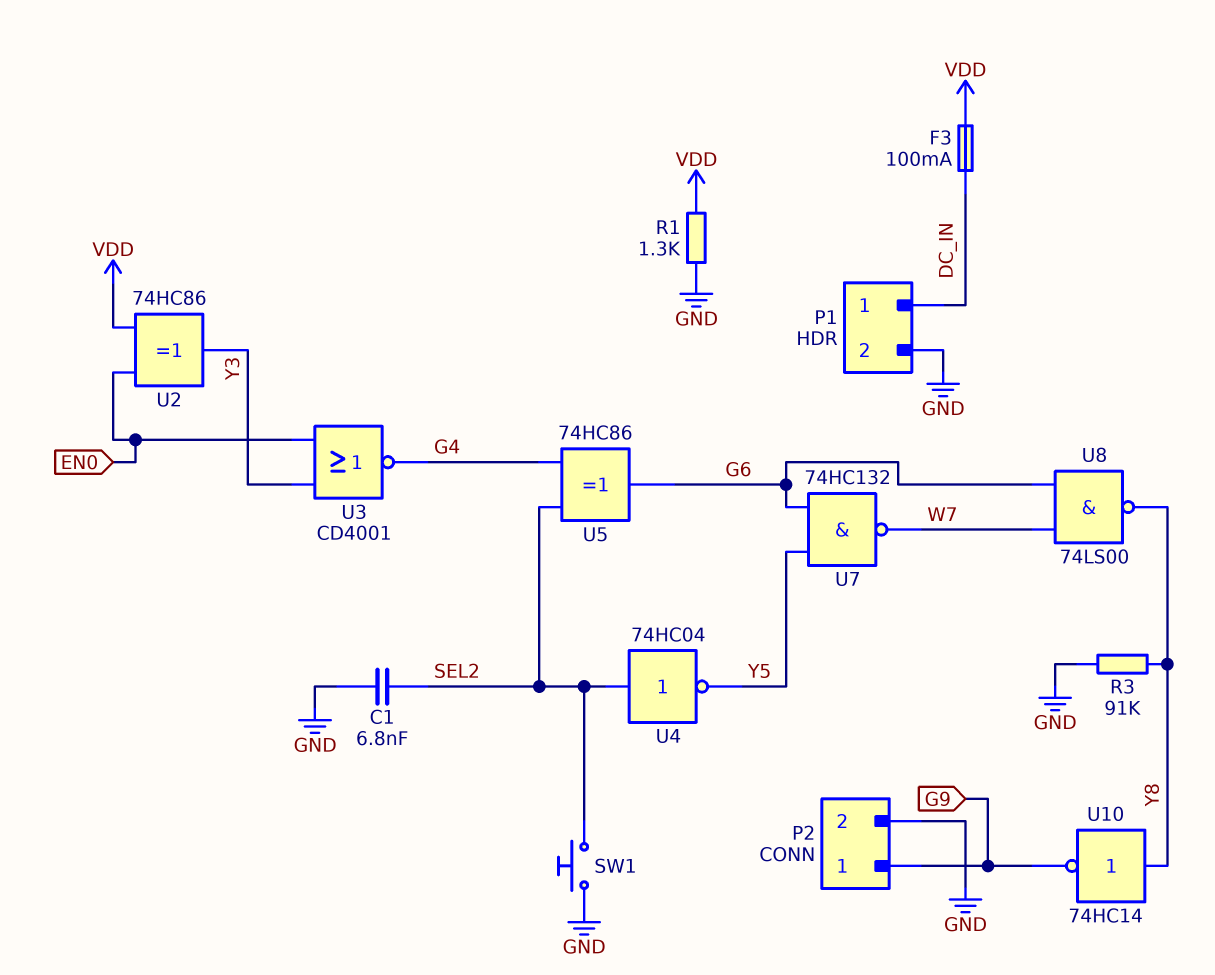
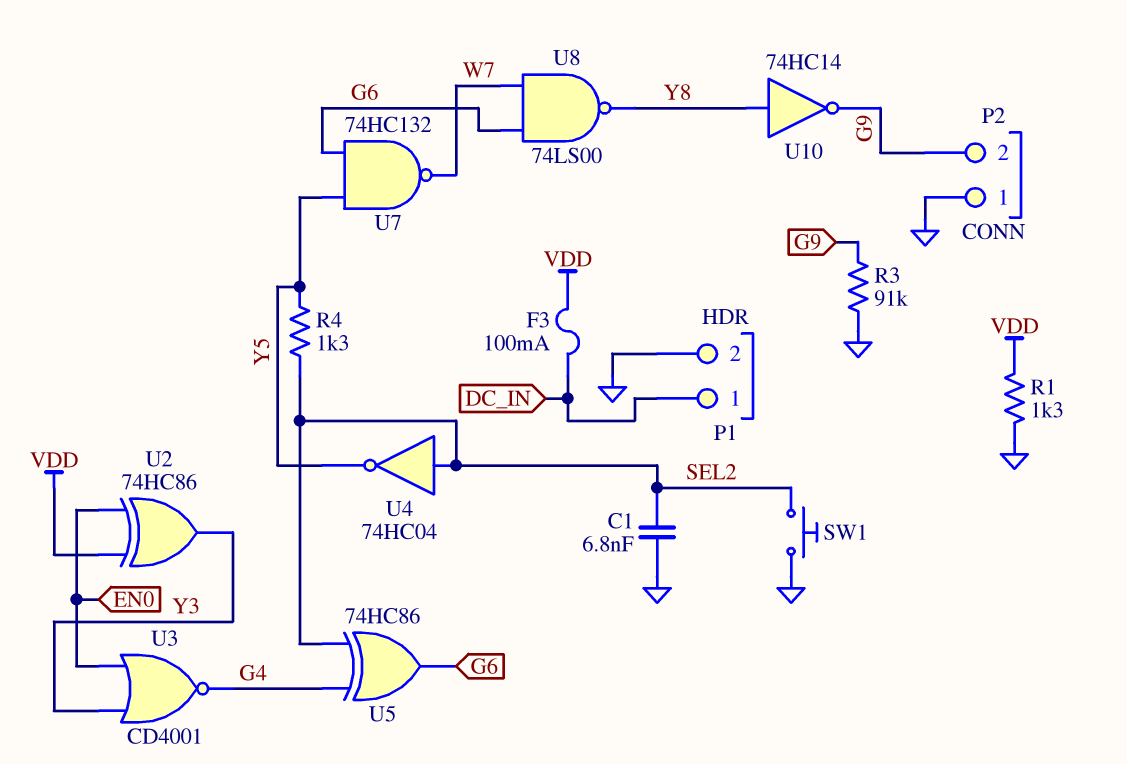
P2 pin 1: G9 -> GND
P2 pin 2: GND -> G9
R3: 91k (GND, Y8) -> 91k (G9, GND)
R4: none -> 1.3k (SEL2, Y5)

